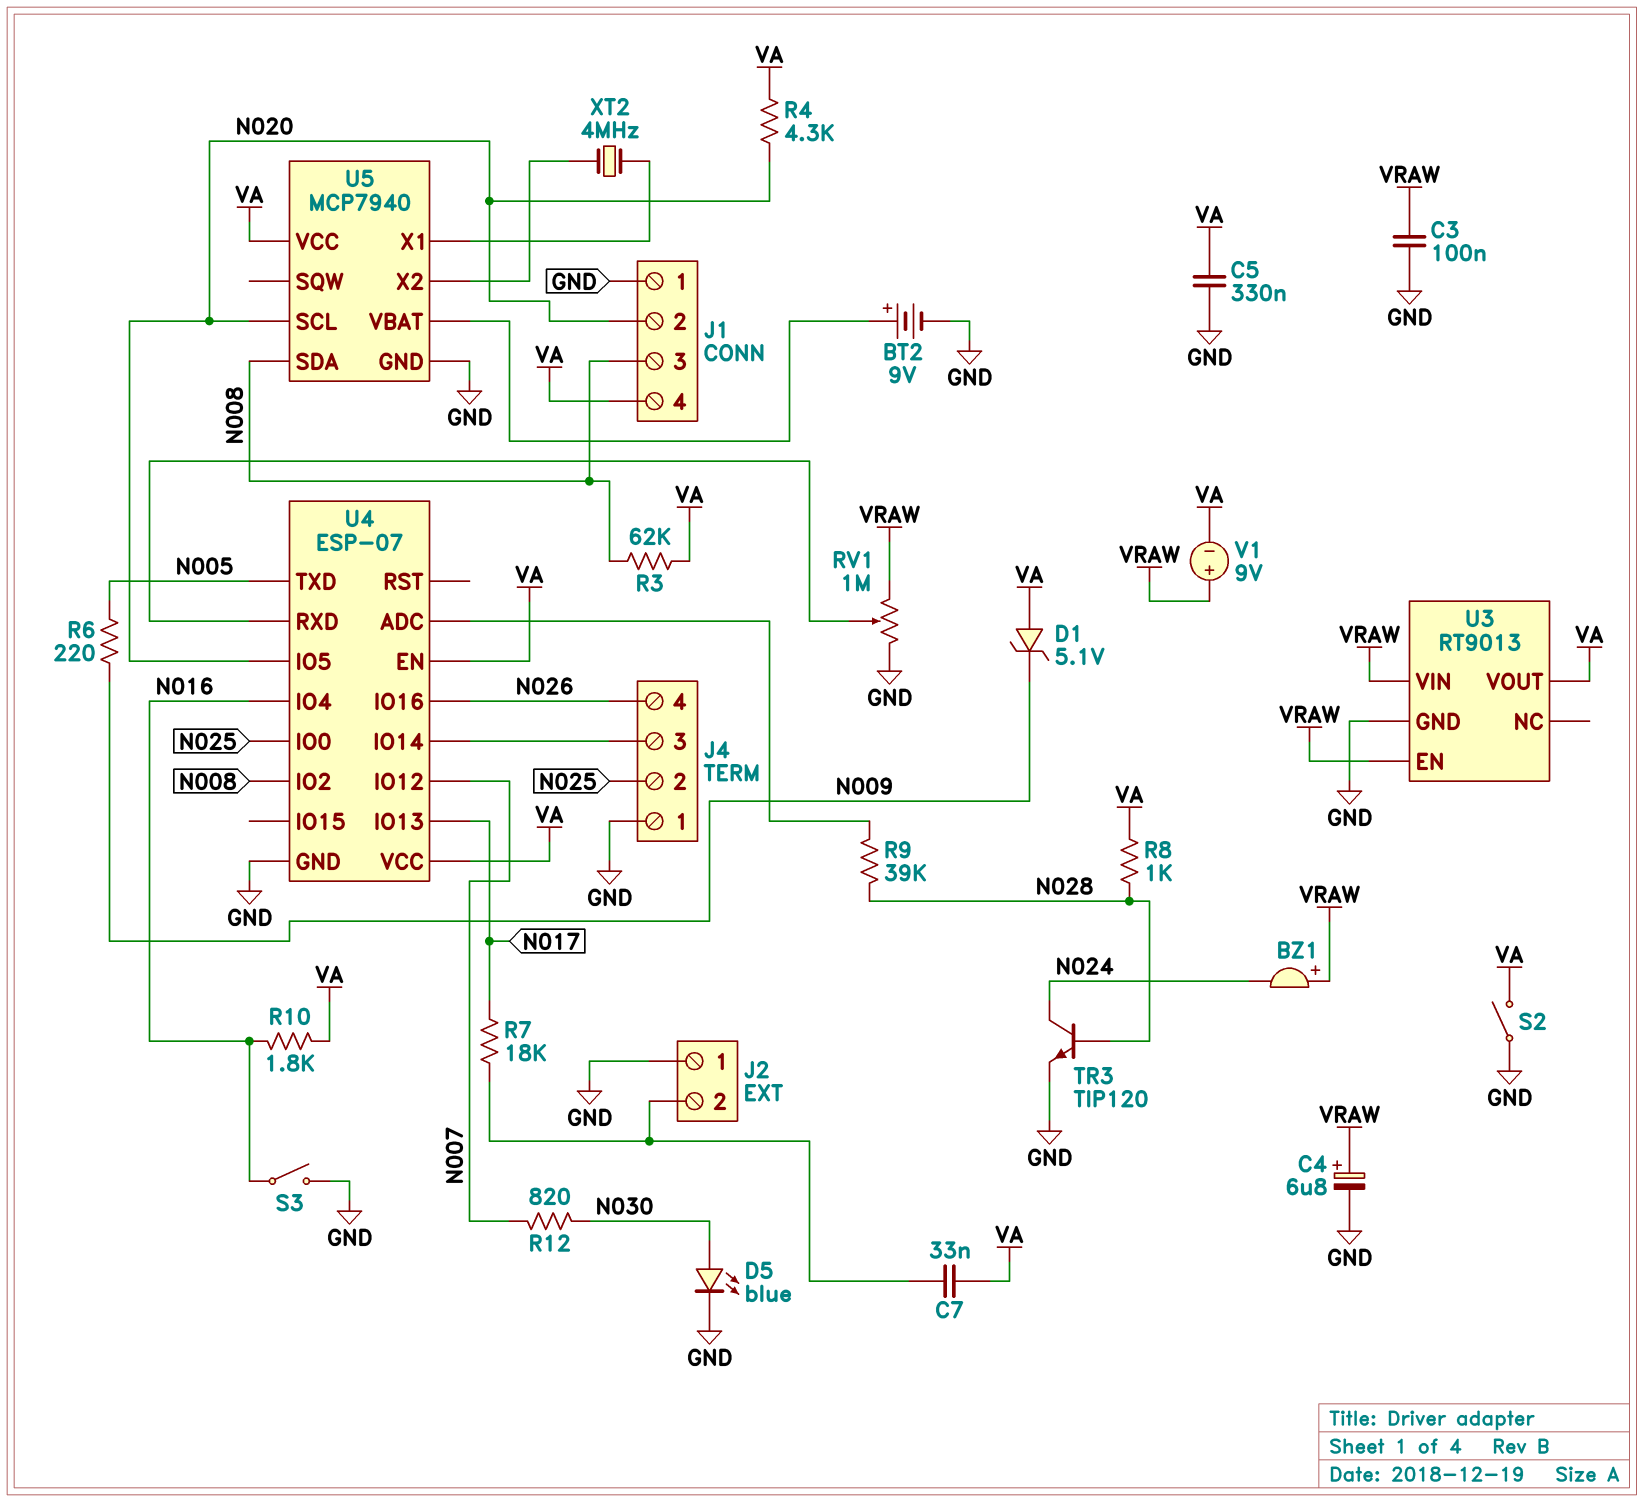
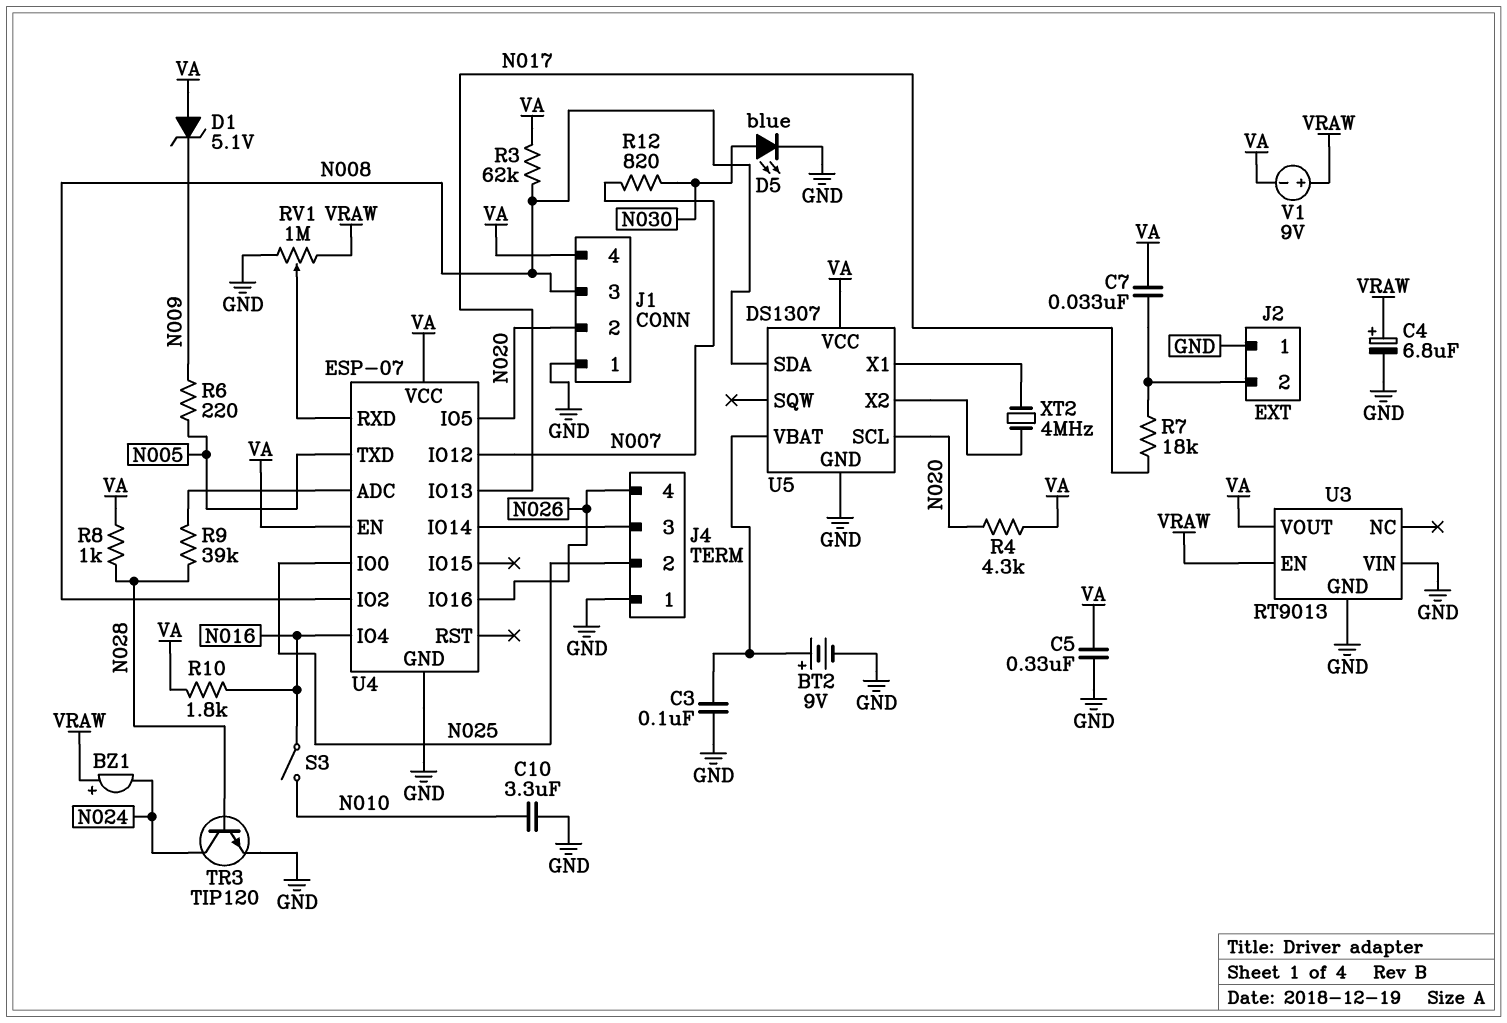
C3: 100nF (GND, VRAW) -> 100nF (GND, U5/VBAT)
C10: none -> 3.3uF (GND, N010)
S2: switch (GND, VA) -> none
S3: switch (GND, N016) -> switch (N010, N016)
U3 pin VIN: VRAW -> GND
U5: MCP7940 -> DS1307

